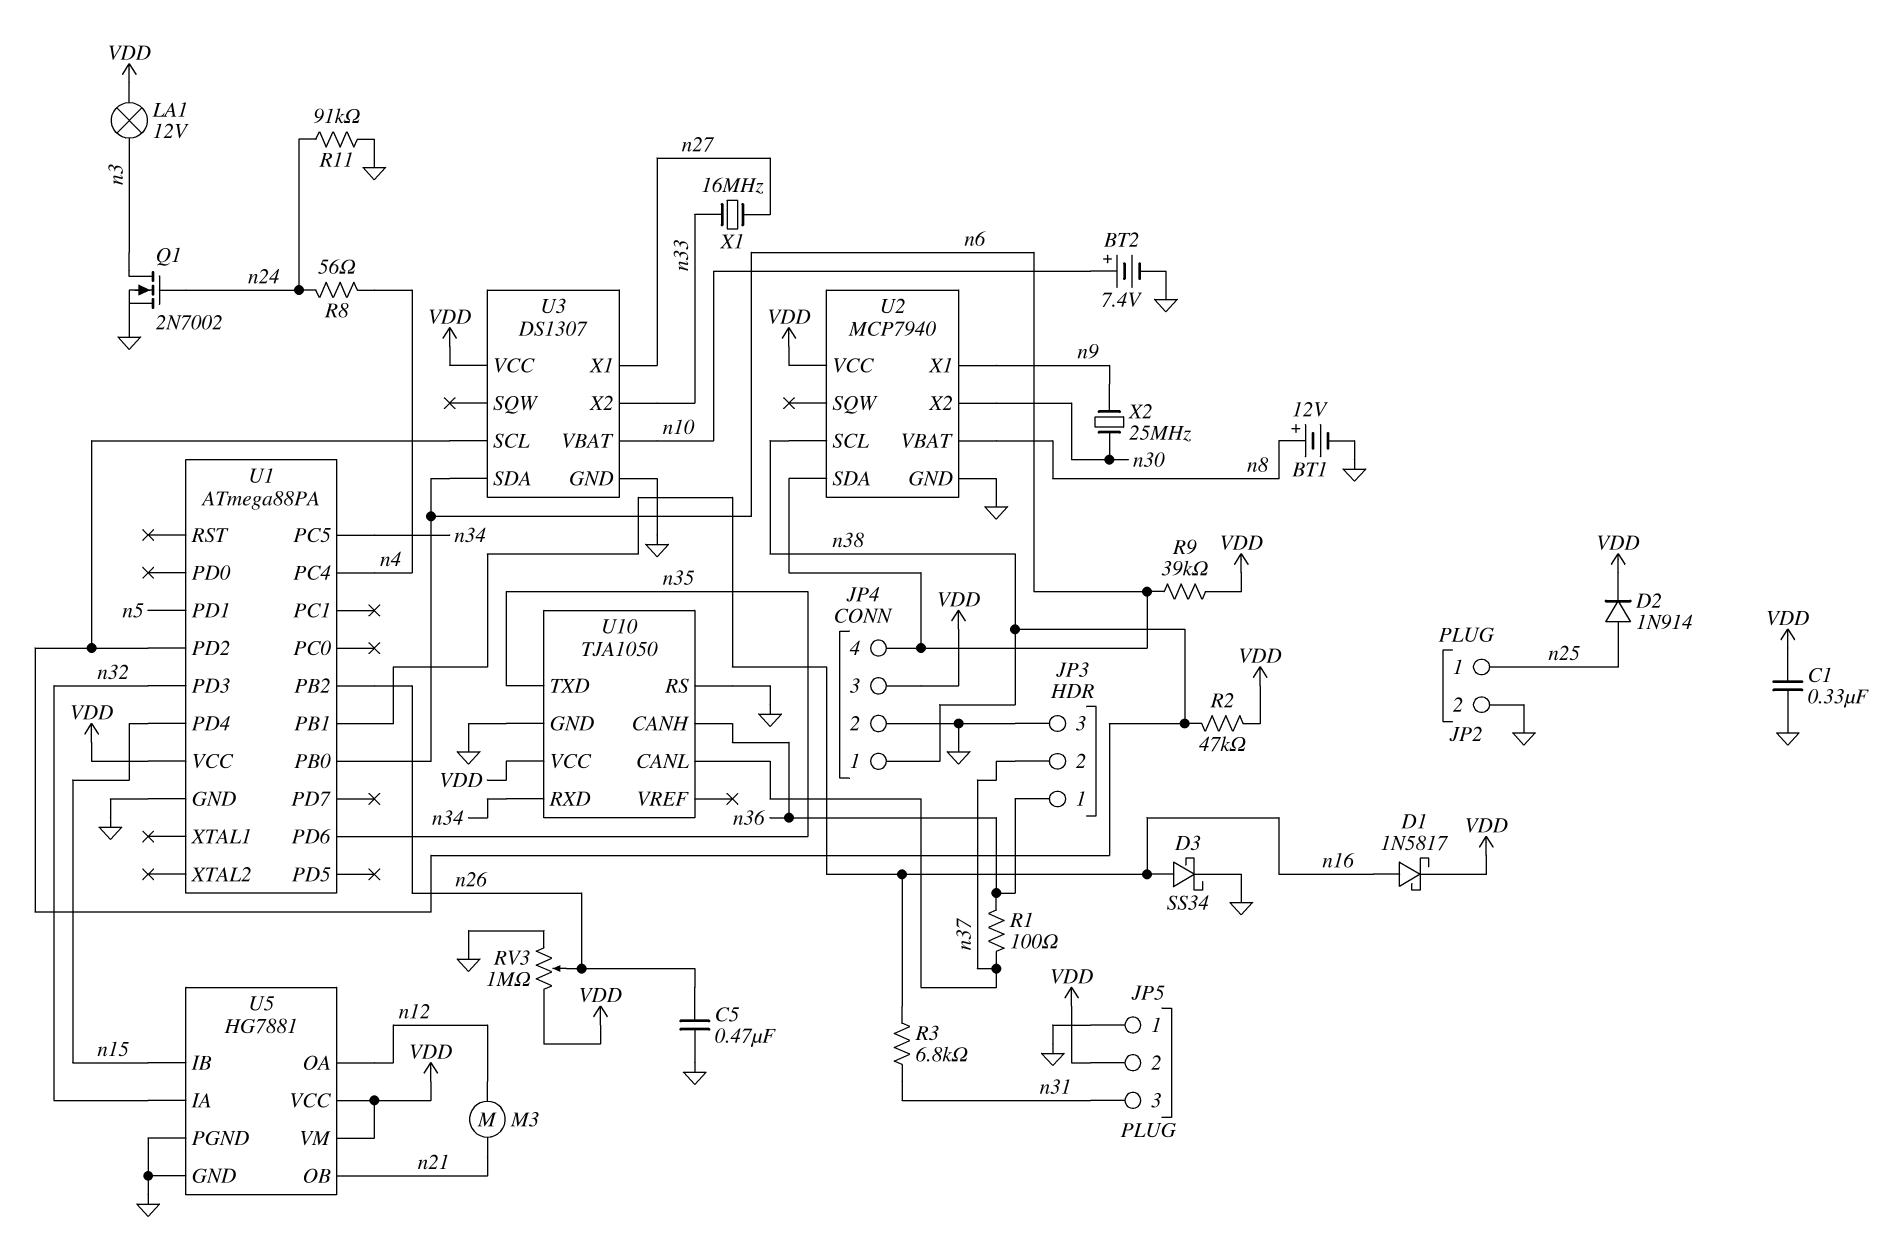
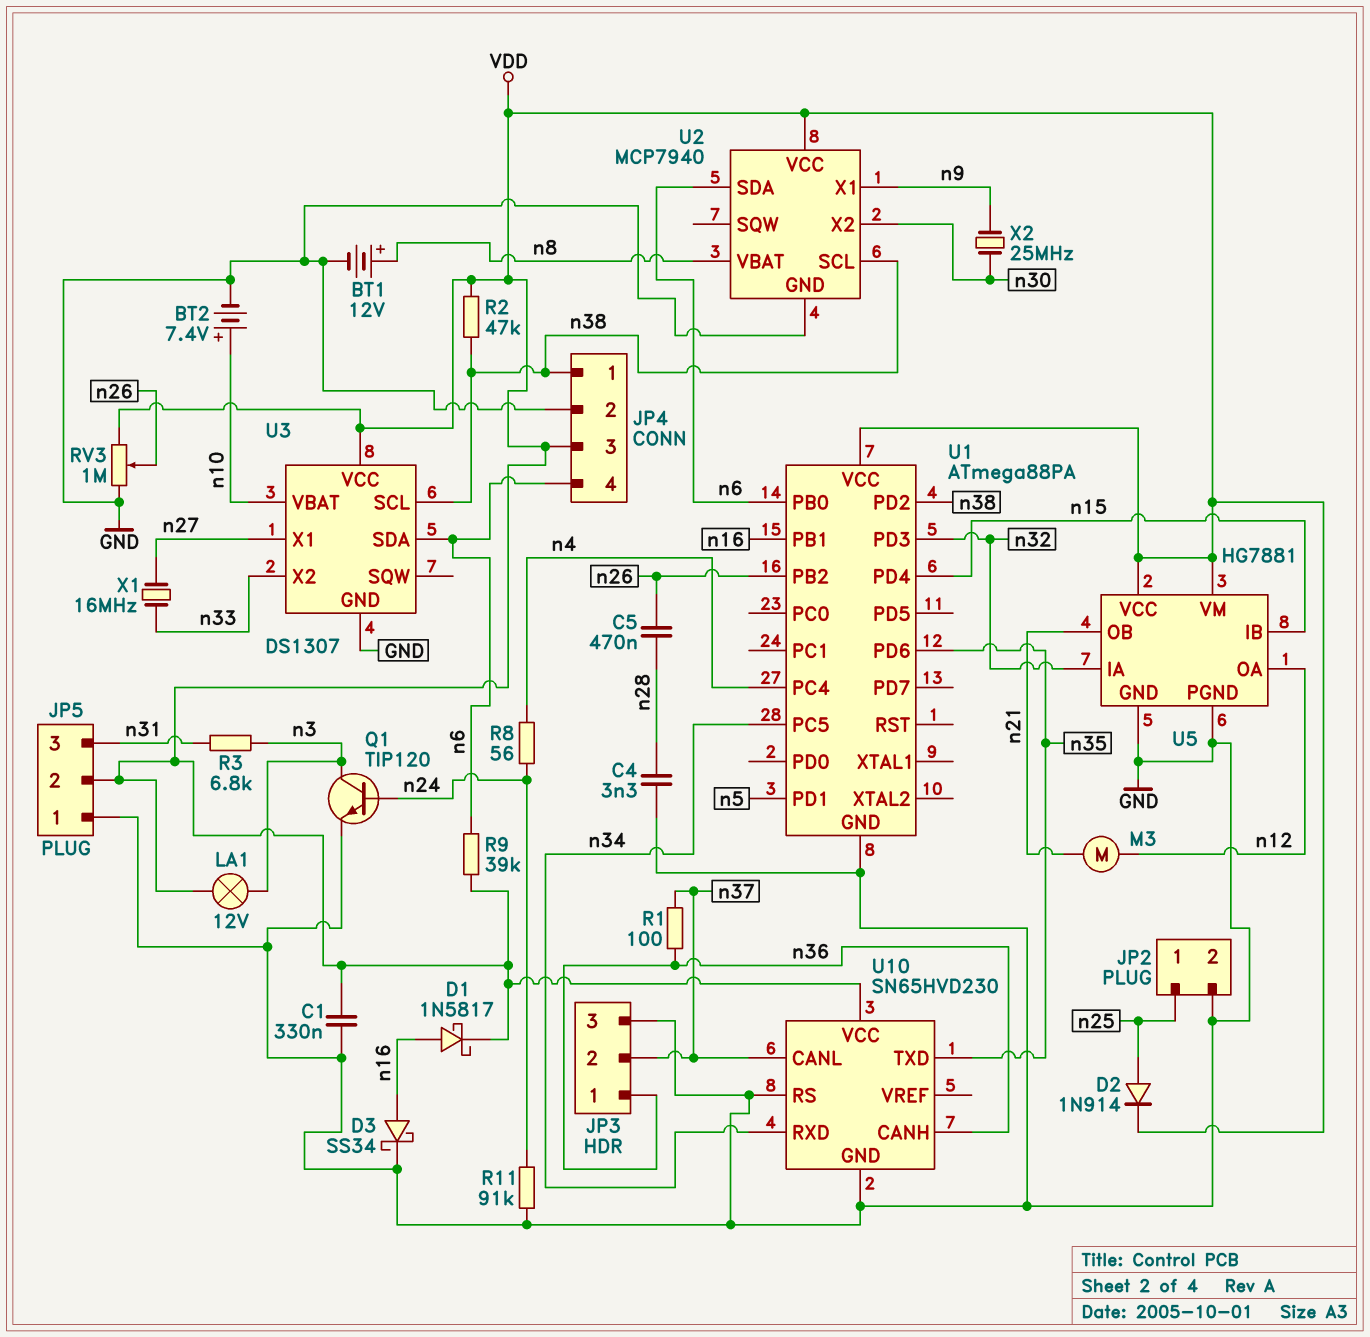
C4: none -> 3.3nF (GND, n28)
C5: 470nF (GND, n26) -> 470nF (n26, n28)
Q1: NMOS 2N7002 (G n24, D n3, S GND) -> NPN TIP120 (B n24, C n3, E GND)
R3: 6.8k (n16, n31) -> 6.8k (n3, n31)
U10: TJA1050 -> SN65HVD230

